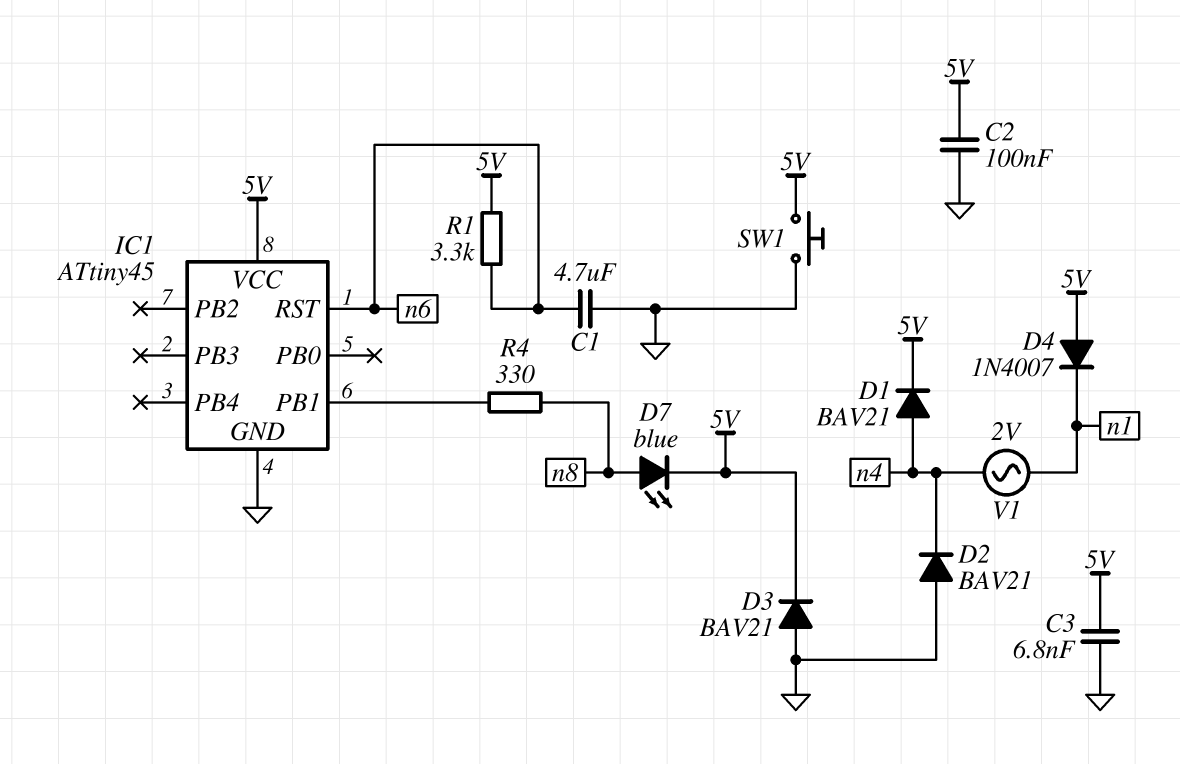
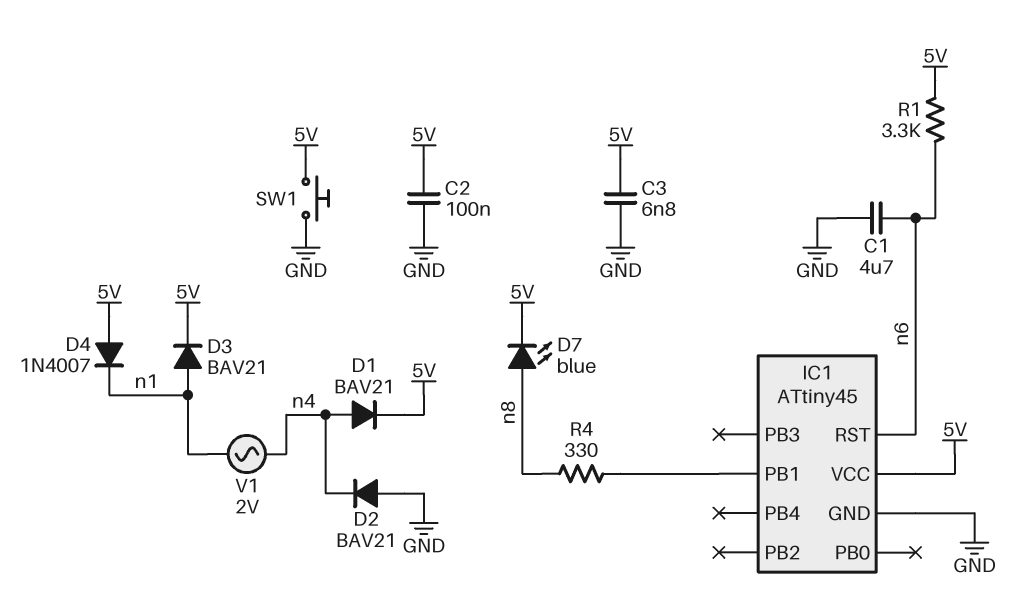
D3: diode BAV21 (A GND, K 5V) -> diode BAV21 (A n1, K 5V)

